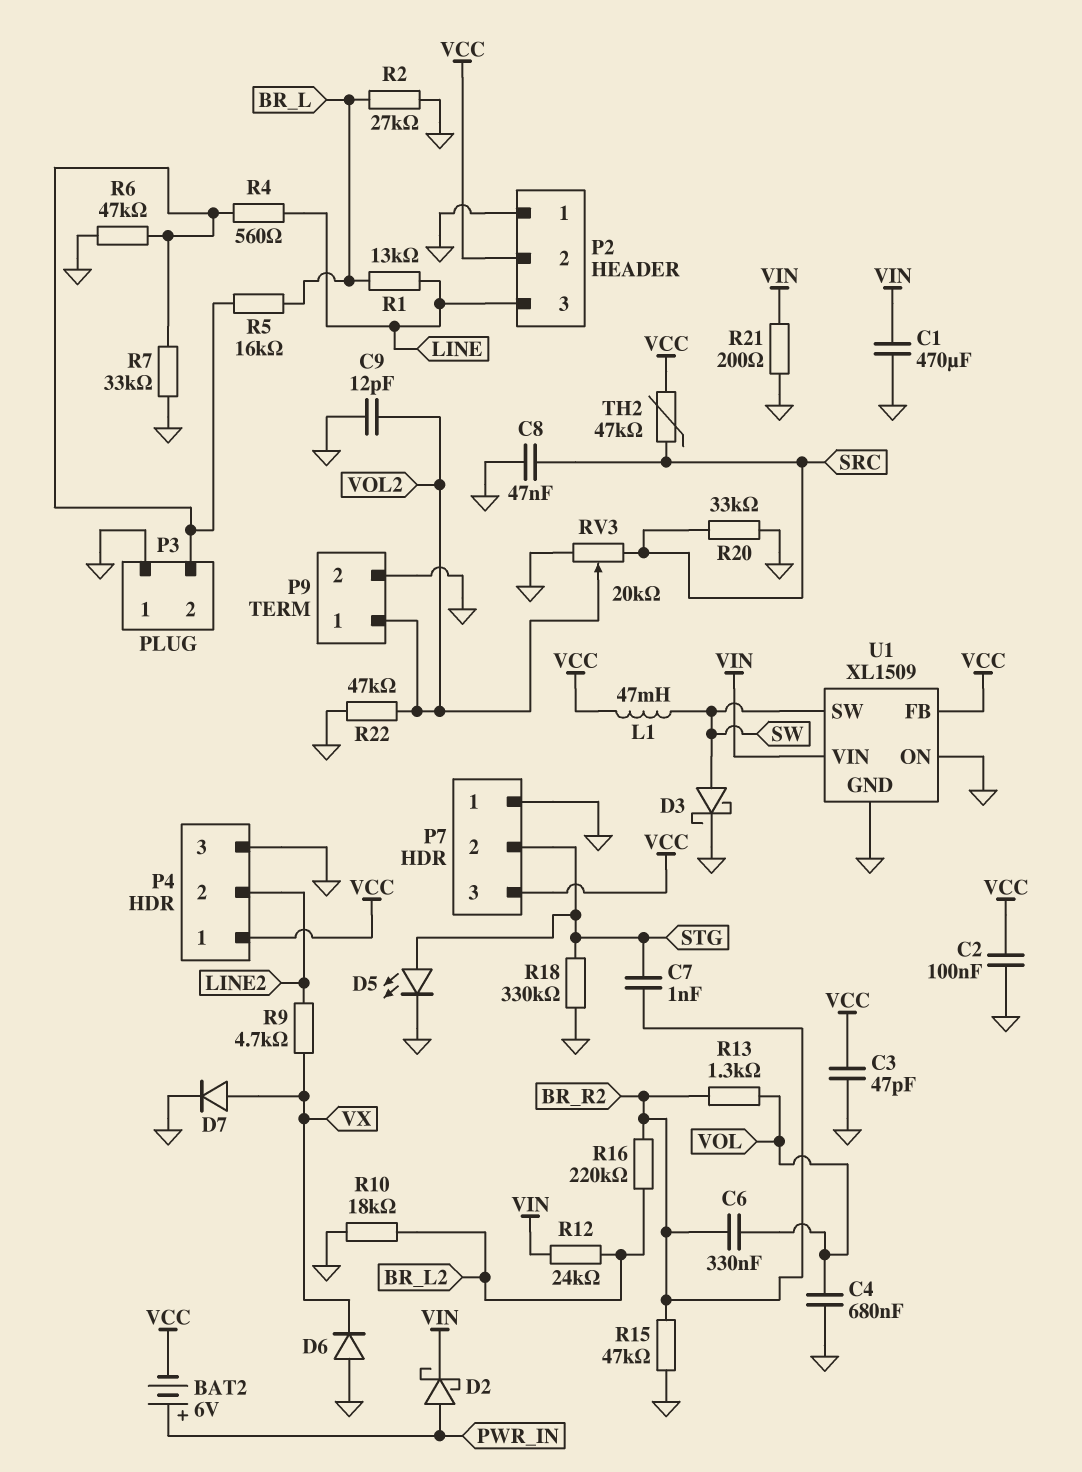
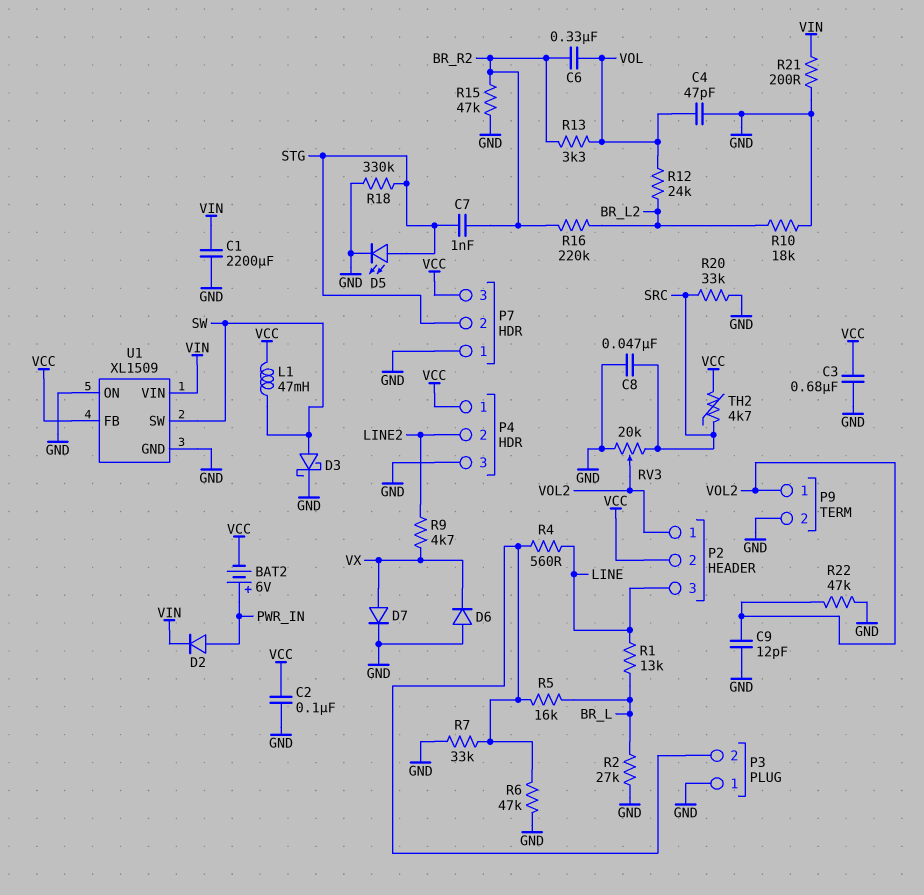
C1: 470uF (GND, VIN) -> 2200uF (GND, VIN)
C3: 47pF (GND, VCC) -> 680nF (GND, VCC)
C4: 680nF (GND, VOL) -> 47pF (GND, VOL)
D2: schottky (A PWR_IN, K VIN) -> diode (A PWR_IN, K VIN)
P2 pin 1: GND -> VOL2
R12: 24k (BR_L2, VIN) -> 24k (BR_L2, VOL)
R13: 1.3k (BR_R2, VOL) -> 3.3k (BR_R2, VOL)
TH2: 47k (SRC, VCC) -> 4.7k (SRC, VCC)

